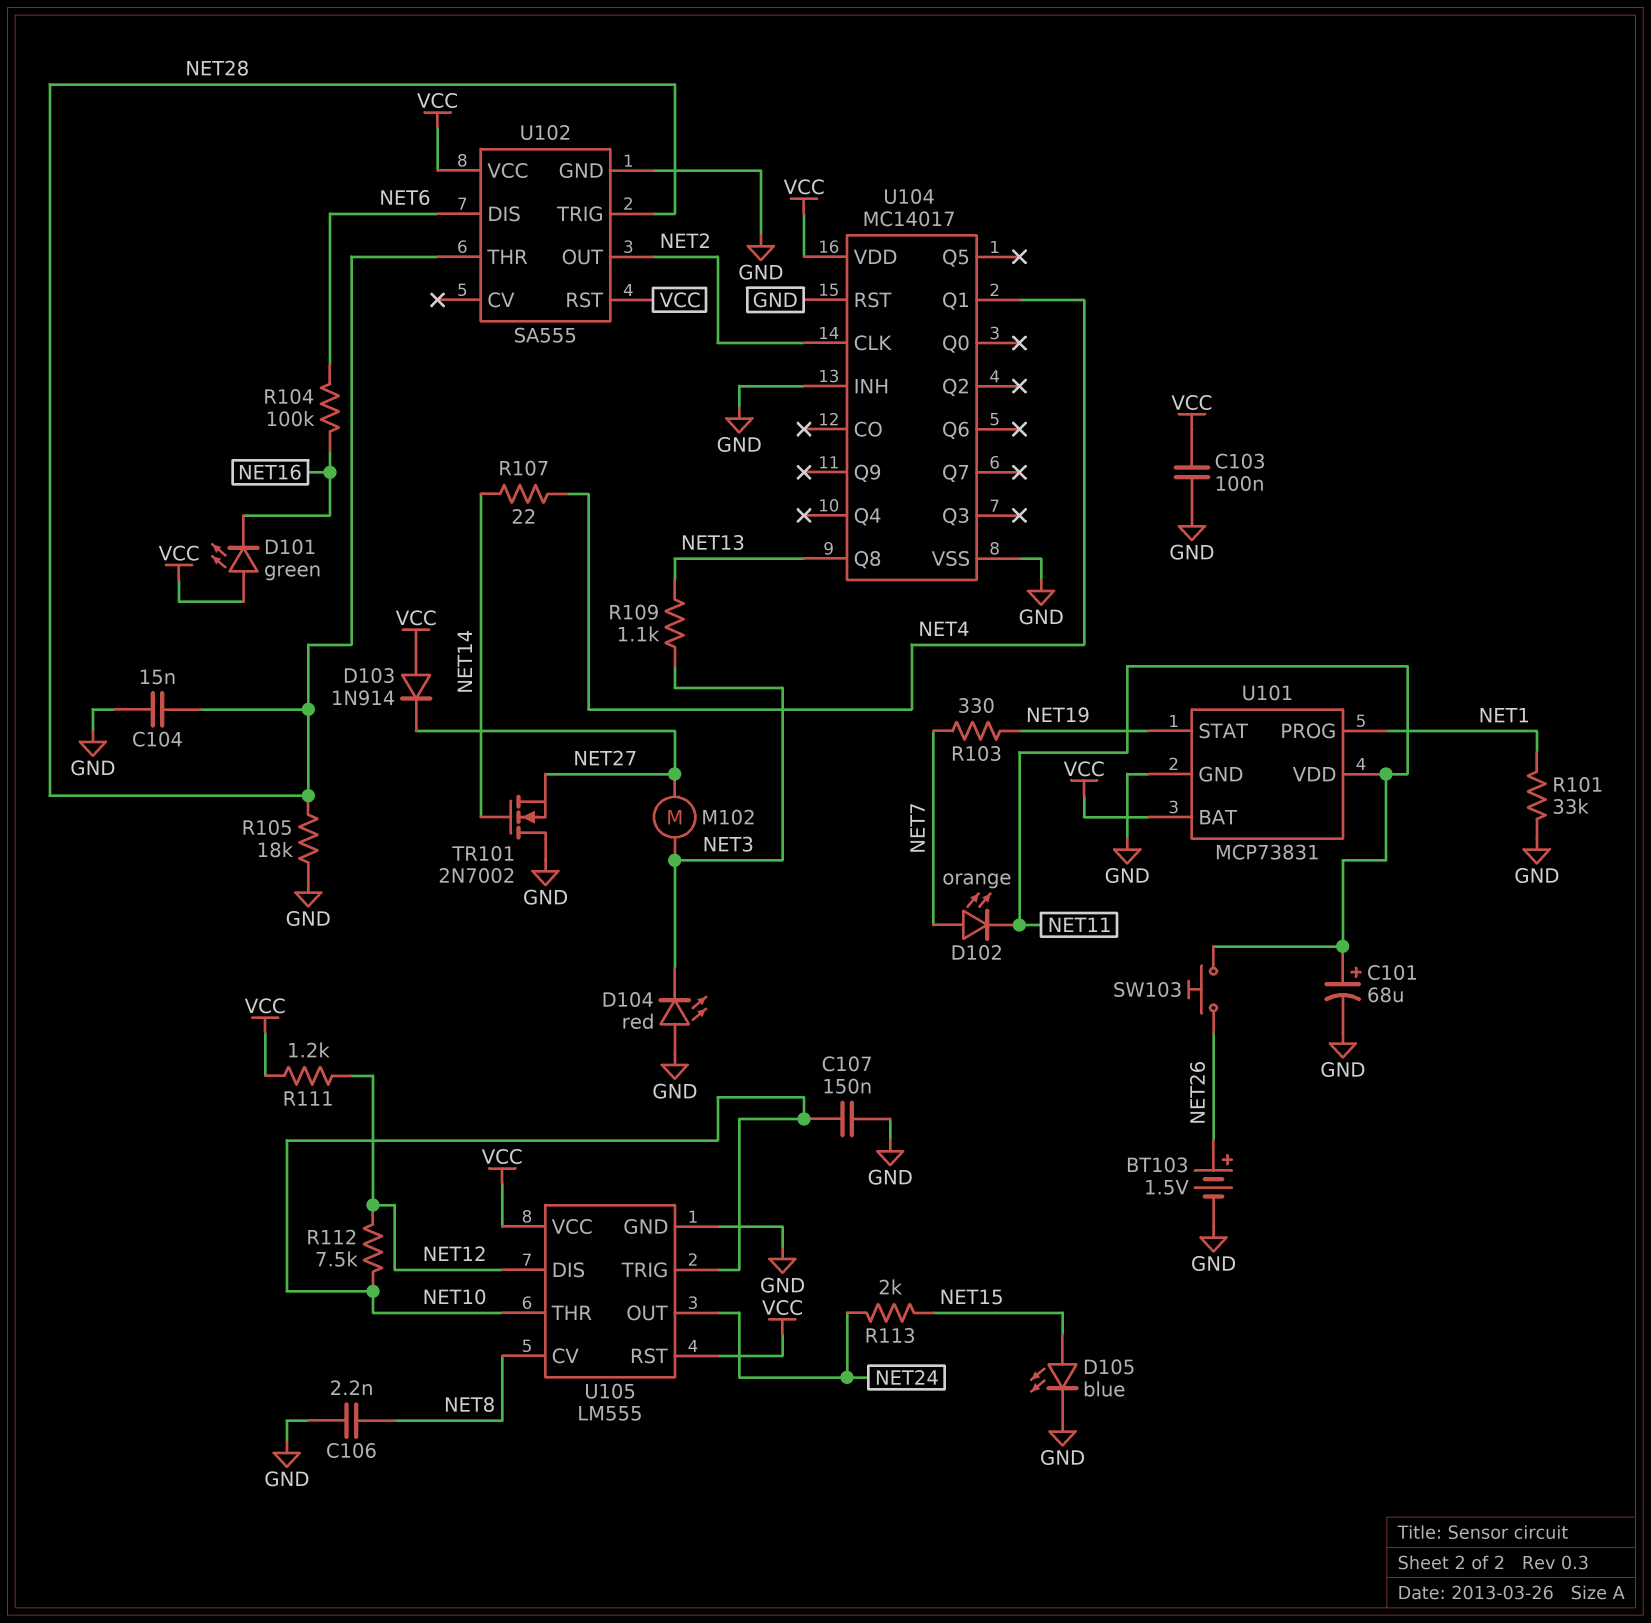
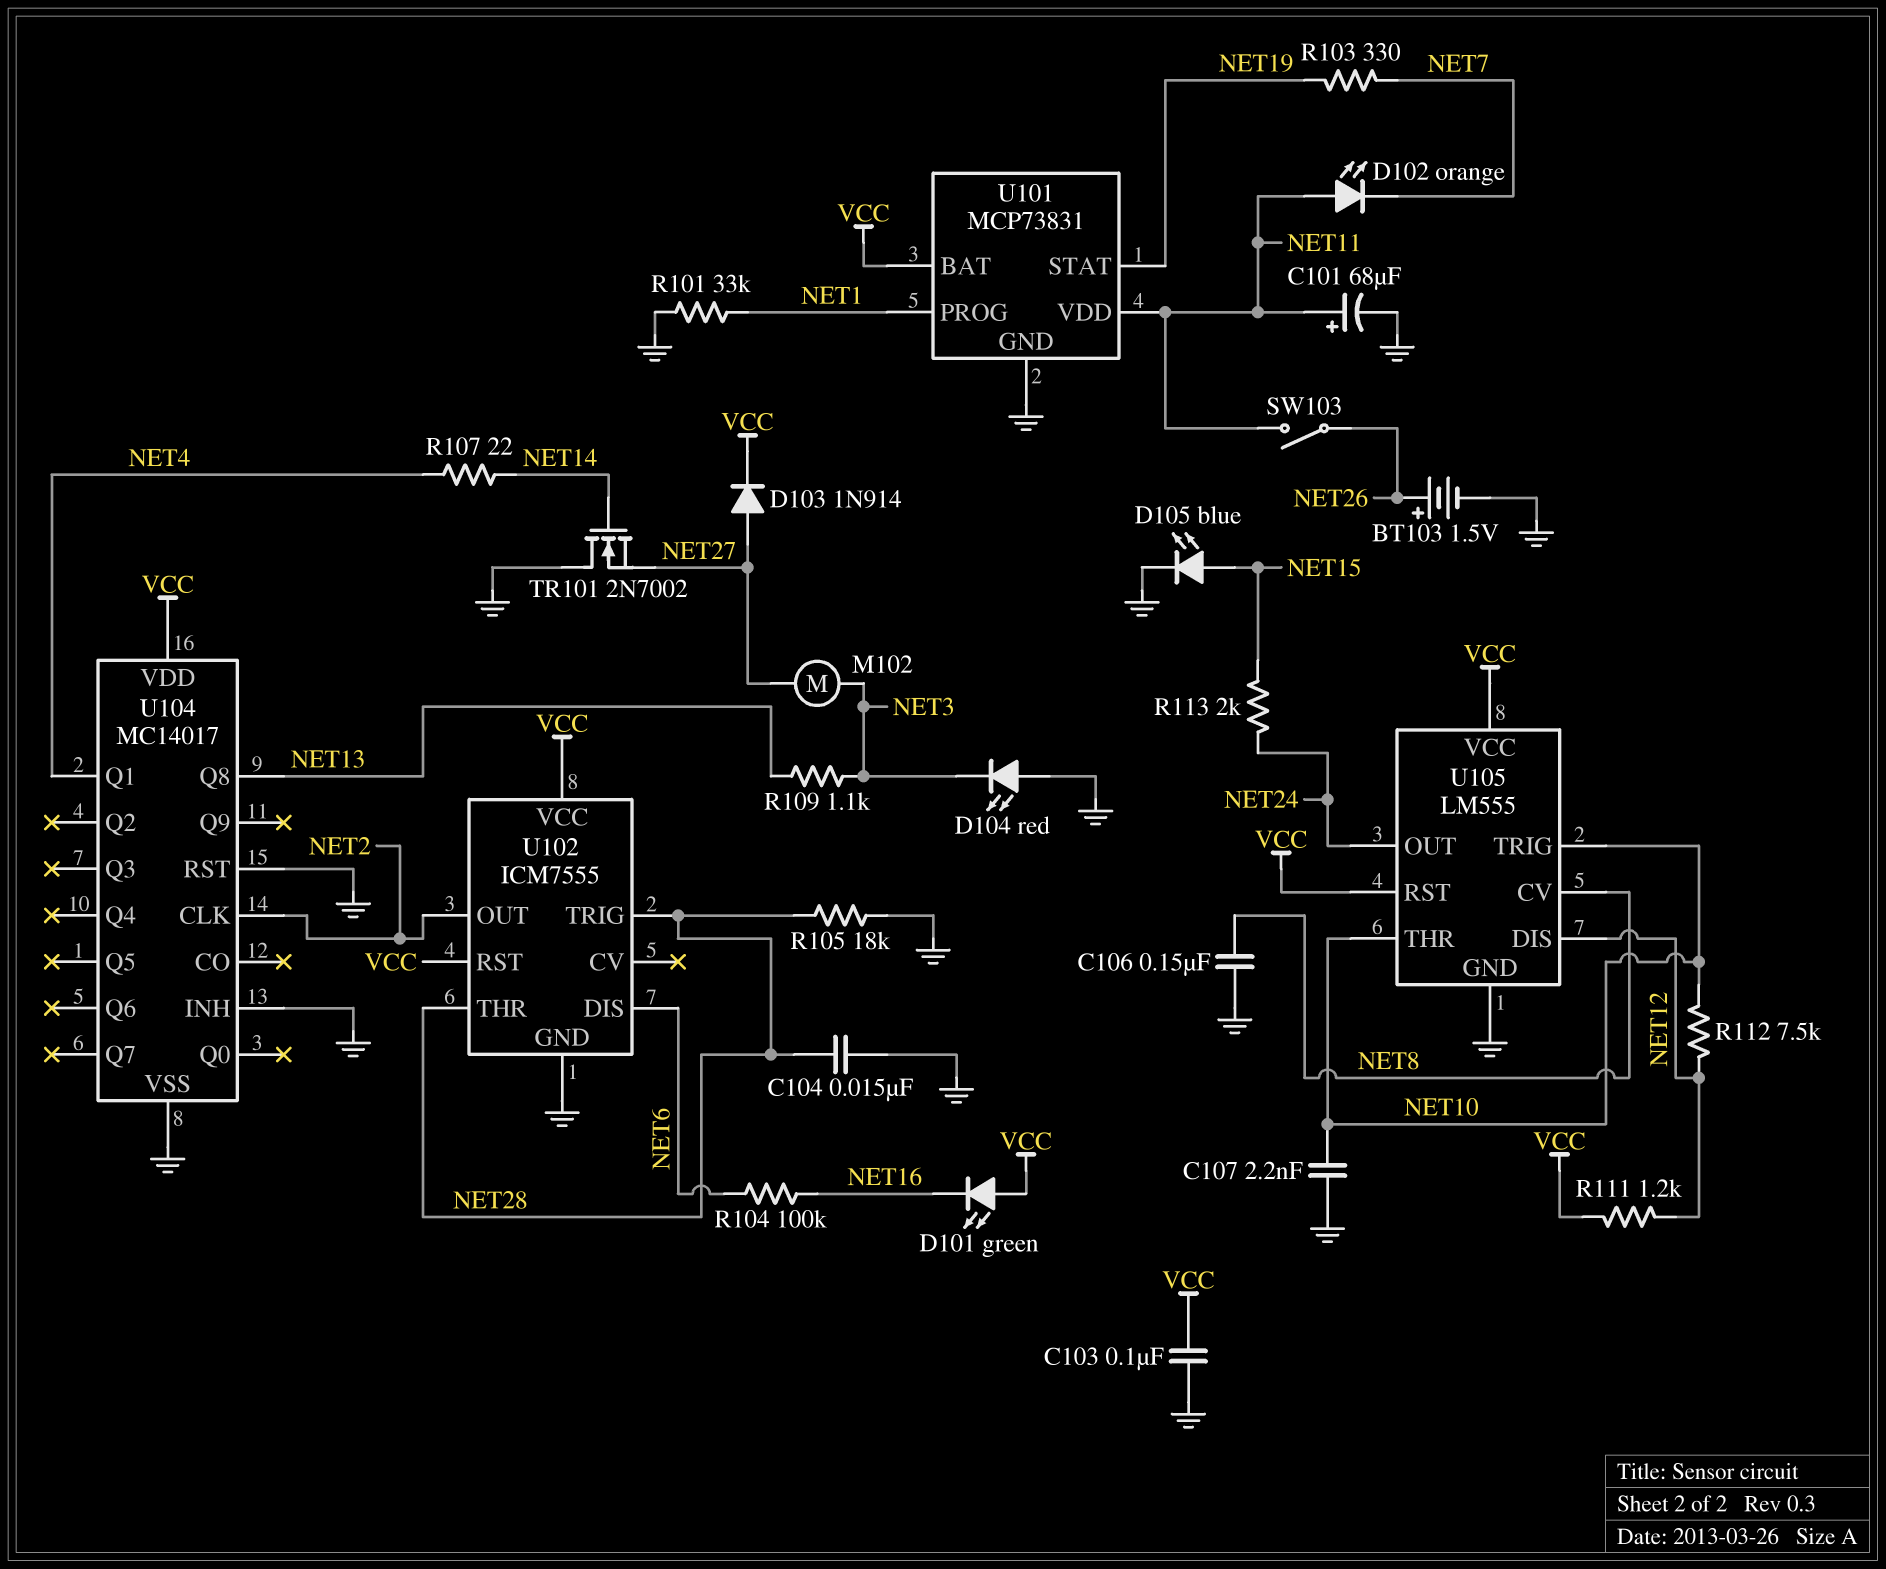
C106: 2.2nF (GND, NET8) -> 150nF (GND, NET8)
C107: 150nF (GND, NET10) -> 2.2nF (GND, NET10)
D102: LED orange (A NET7, K NET11) -> LED orange (A NET11, K NET7)
D103: diode 1N914 (A VCC, K NET27) -> diode 1N914 (A NET27, K VCC)
SW103: button (NET11, NET26) -> switch (NET11, NET26)
U102: SA555 -> ICM7555

